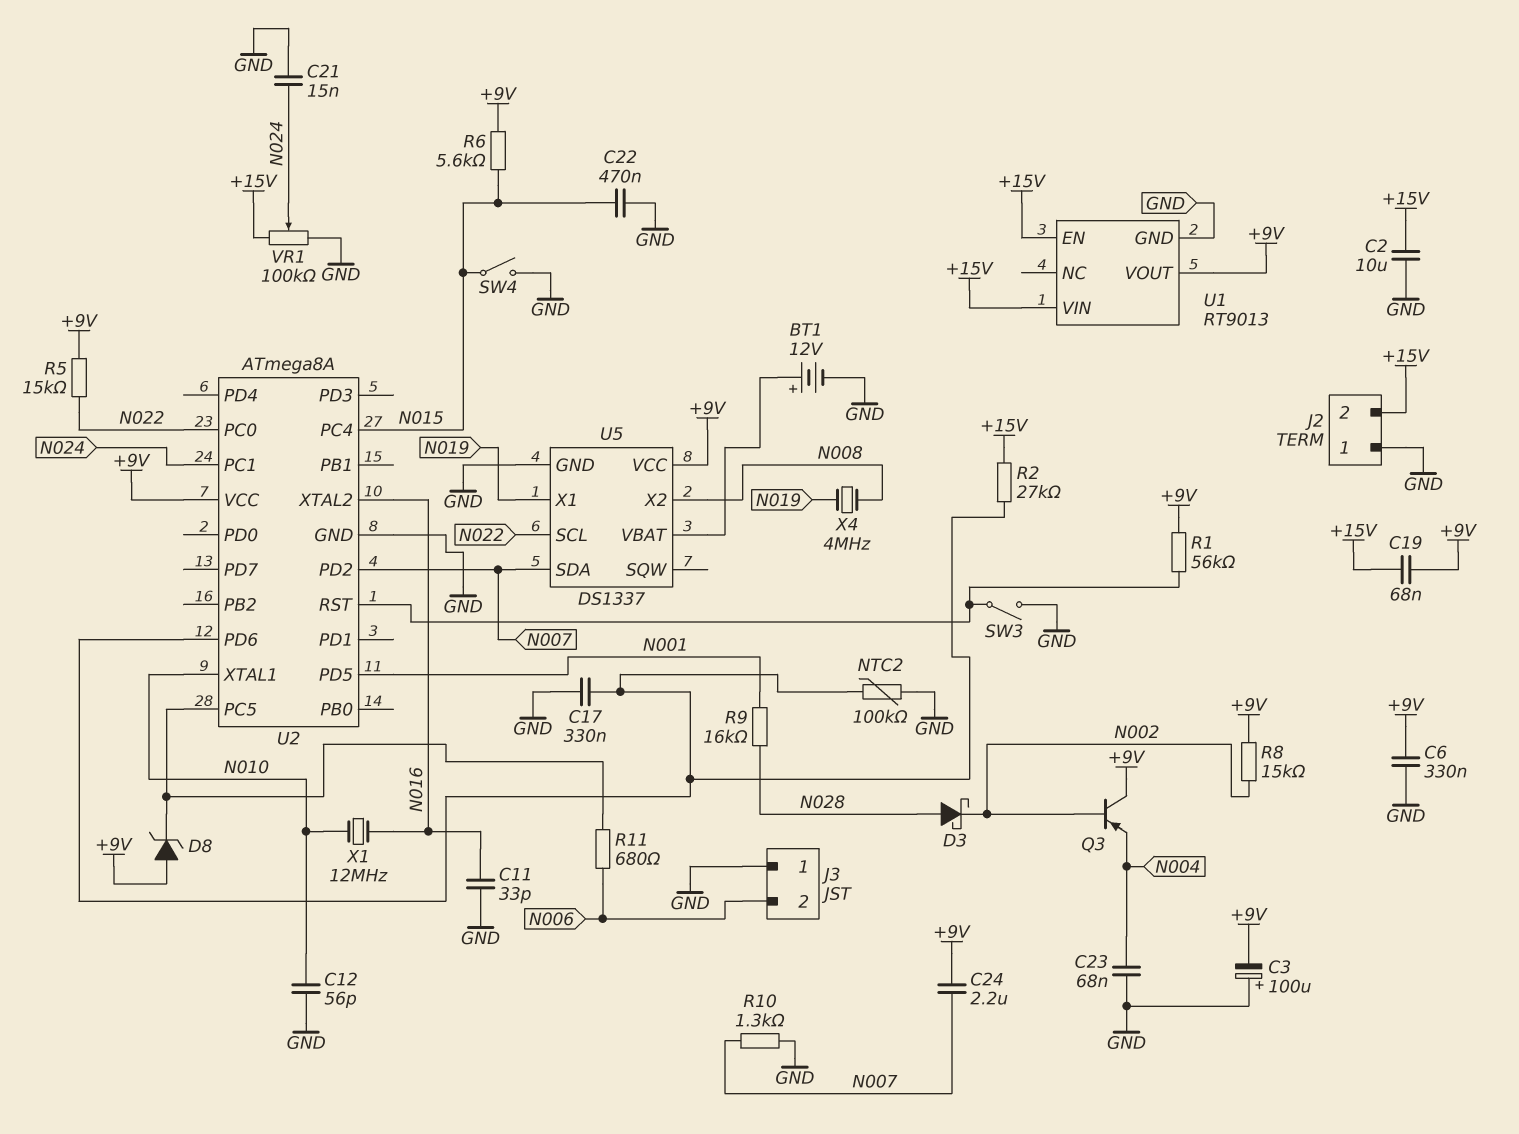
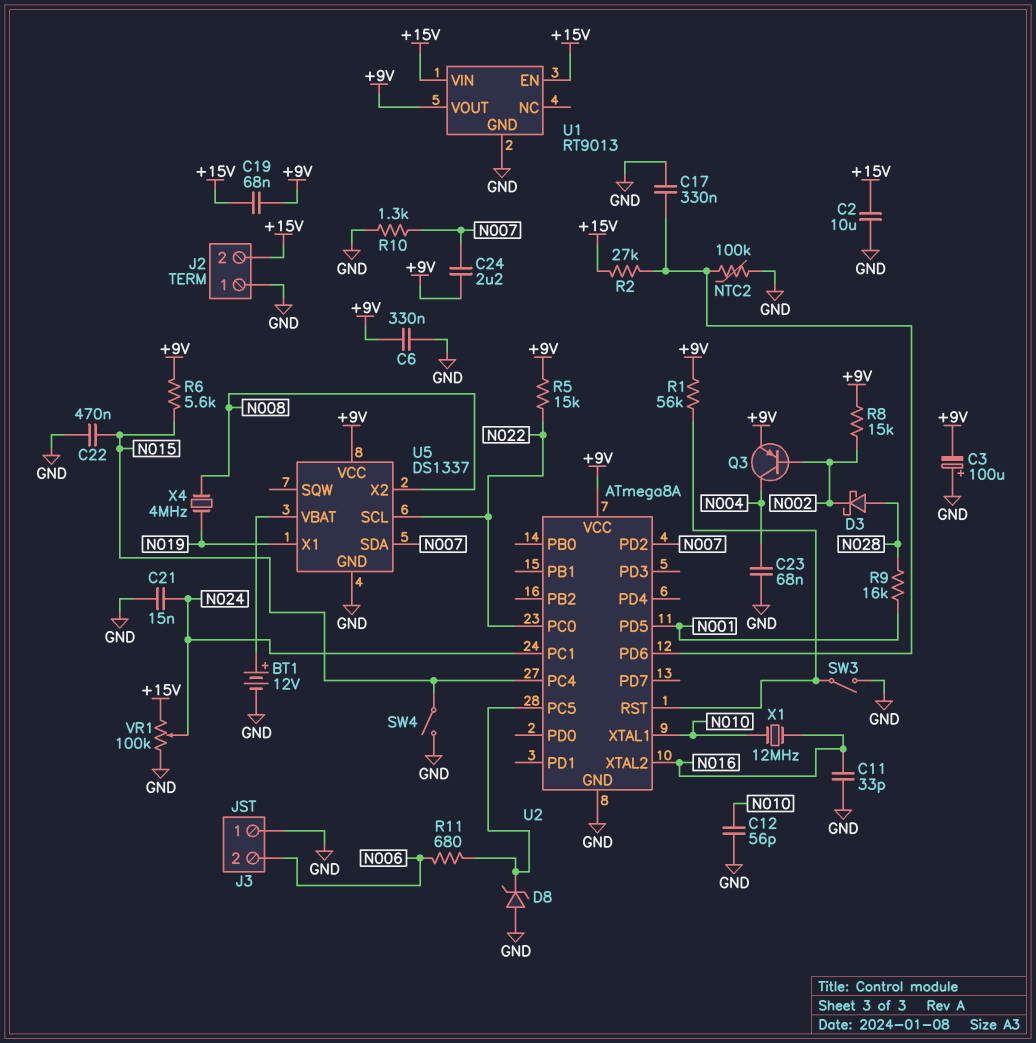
D8: zener (A +9V, K U2/PC5) -> zener (A GND, K U2/PC5)
Q3: PNP (B N002, C +9V, E N004) -> PNP (B N002, C N004, E +9V)

